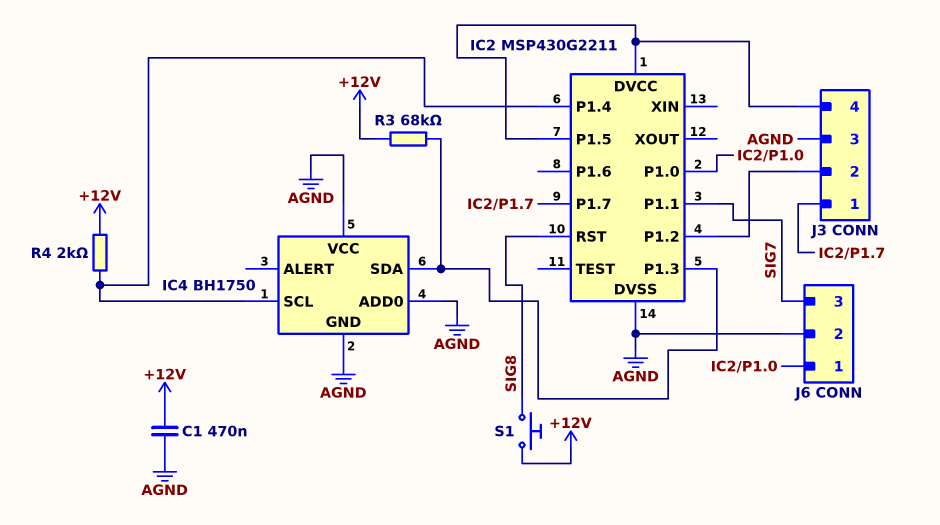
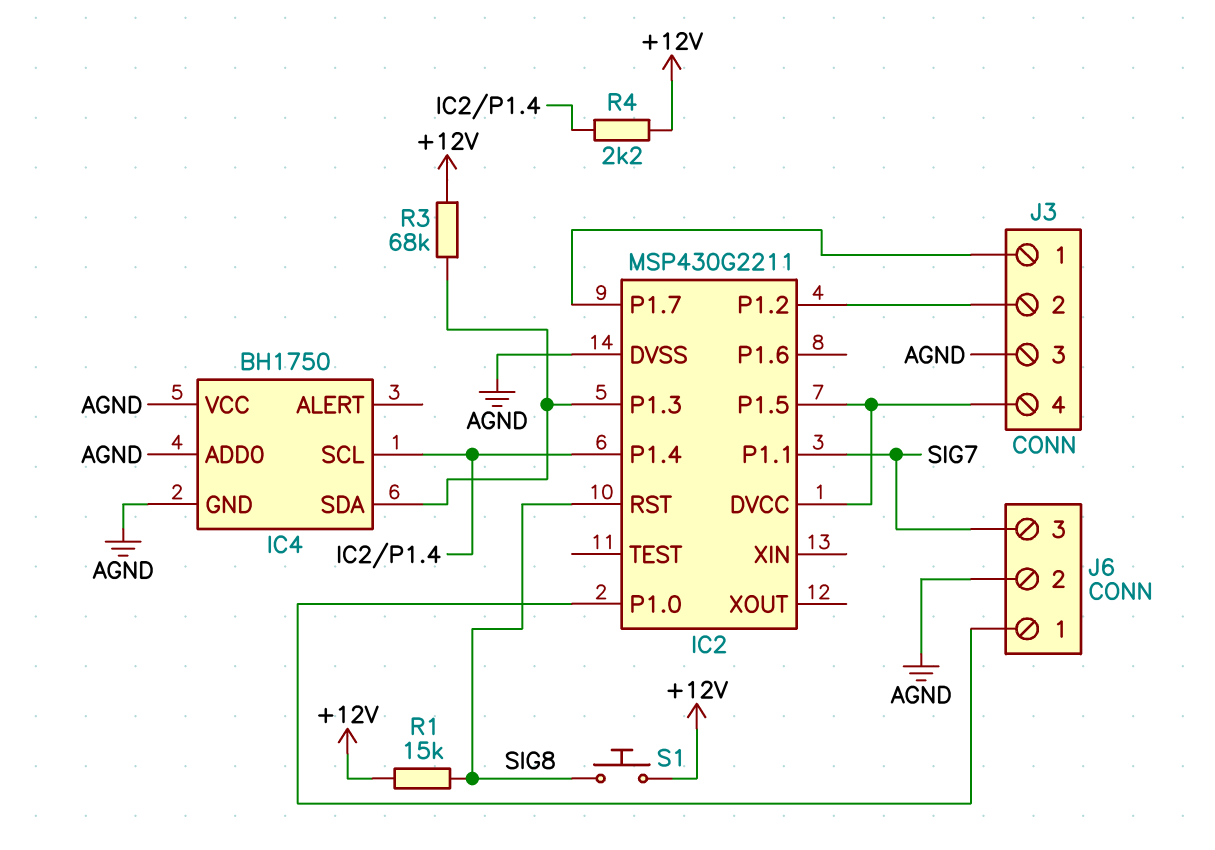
C1: 470nF (+12V, AGND) -> none
R1: none -> 15k (+12V, SIG8)
R4: 2k (+12V, IC2/P1.4) -> 2.2k (+12V, IC2/P1.4)

